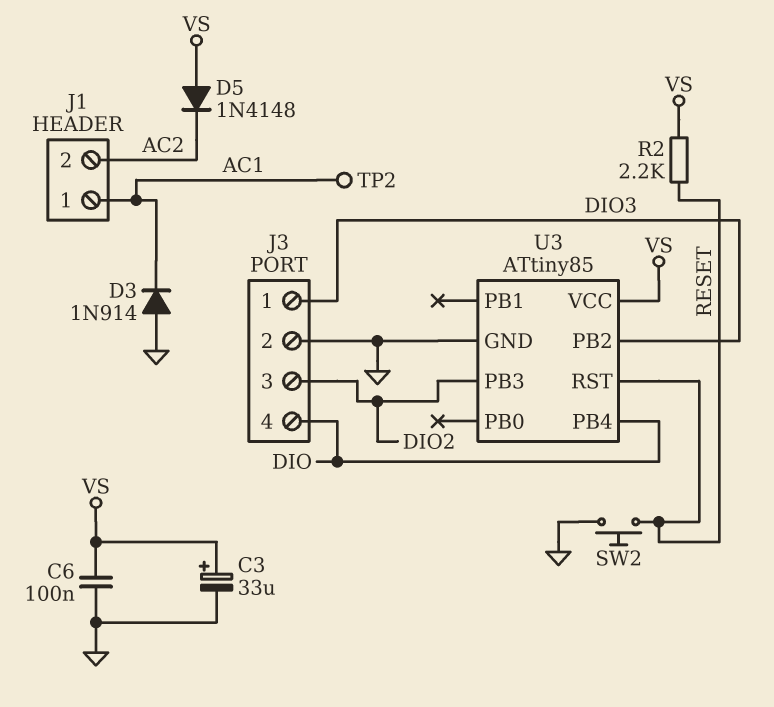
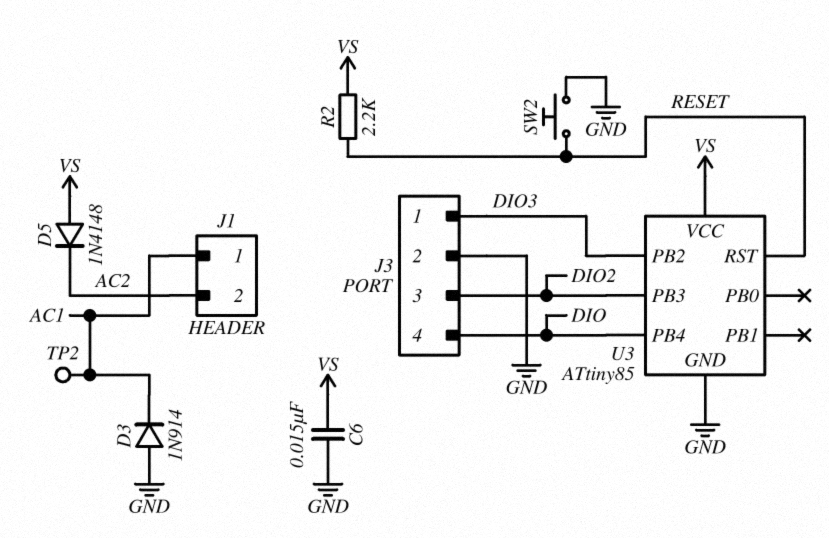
C3: 33uF (plus VS, minus GND) -> none
C6: 100nF (GND, VS) -> 15nF (GND, VS)

